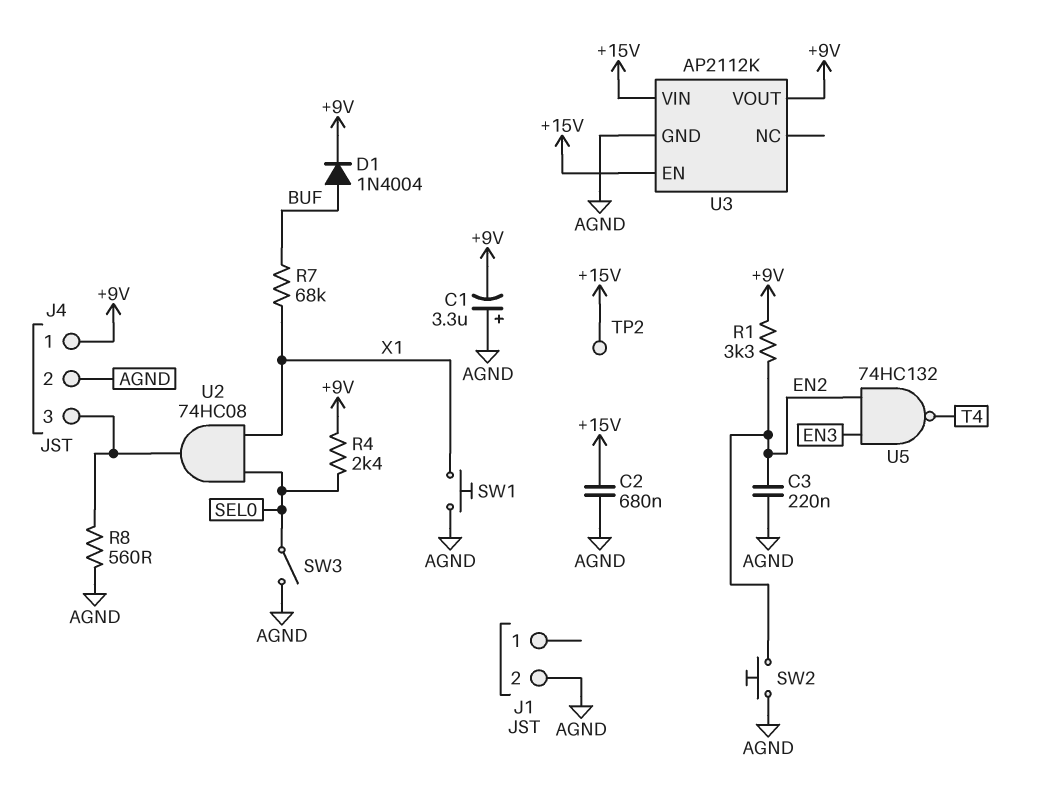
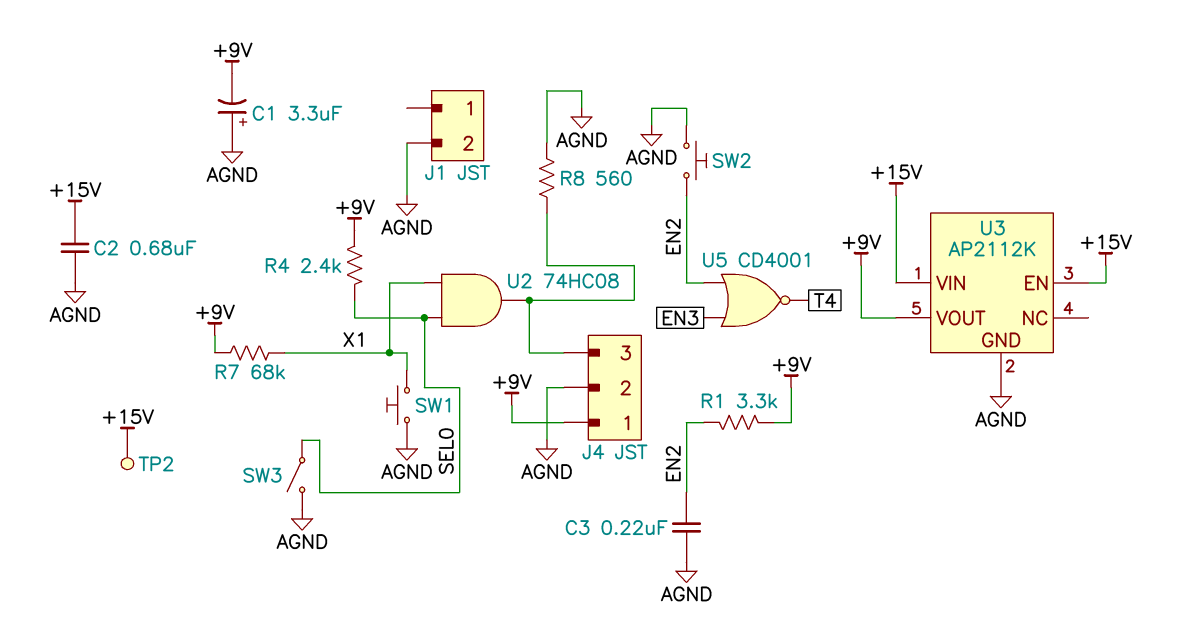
D1: diode 1N4004 (A BUF, K +9V) -> none
R7: 68k (BUF, X1) -> 68k (+9V, X1)
U5: NAND 74HC132 (in EN2, in EN3, out T4) -> NOR CD4001 (in EN2, in EN3, out T4)

